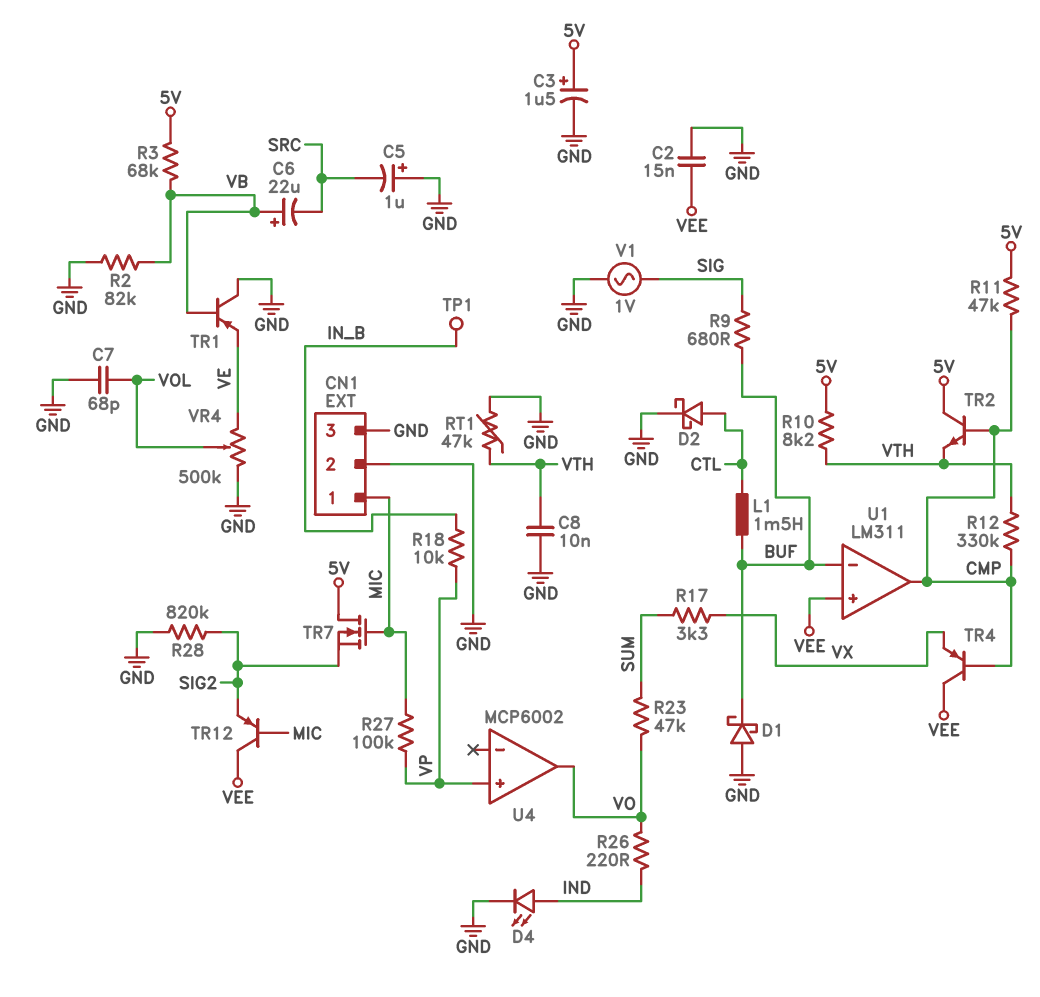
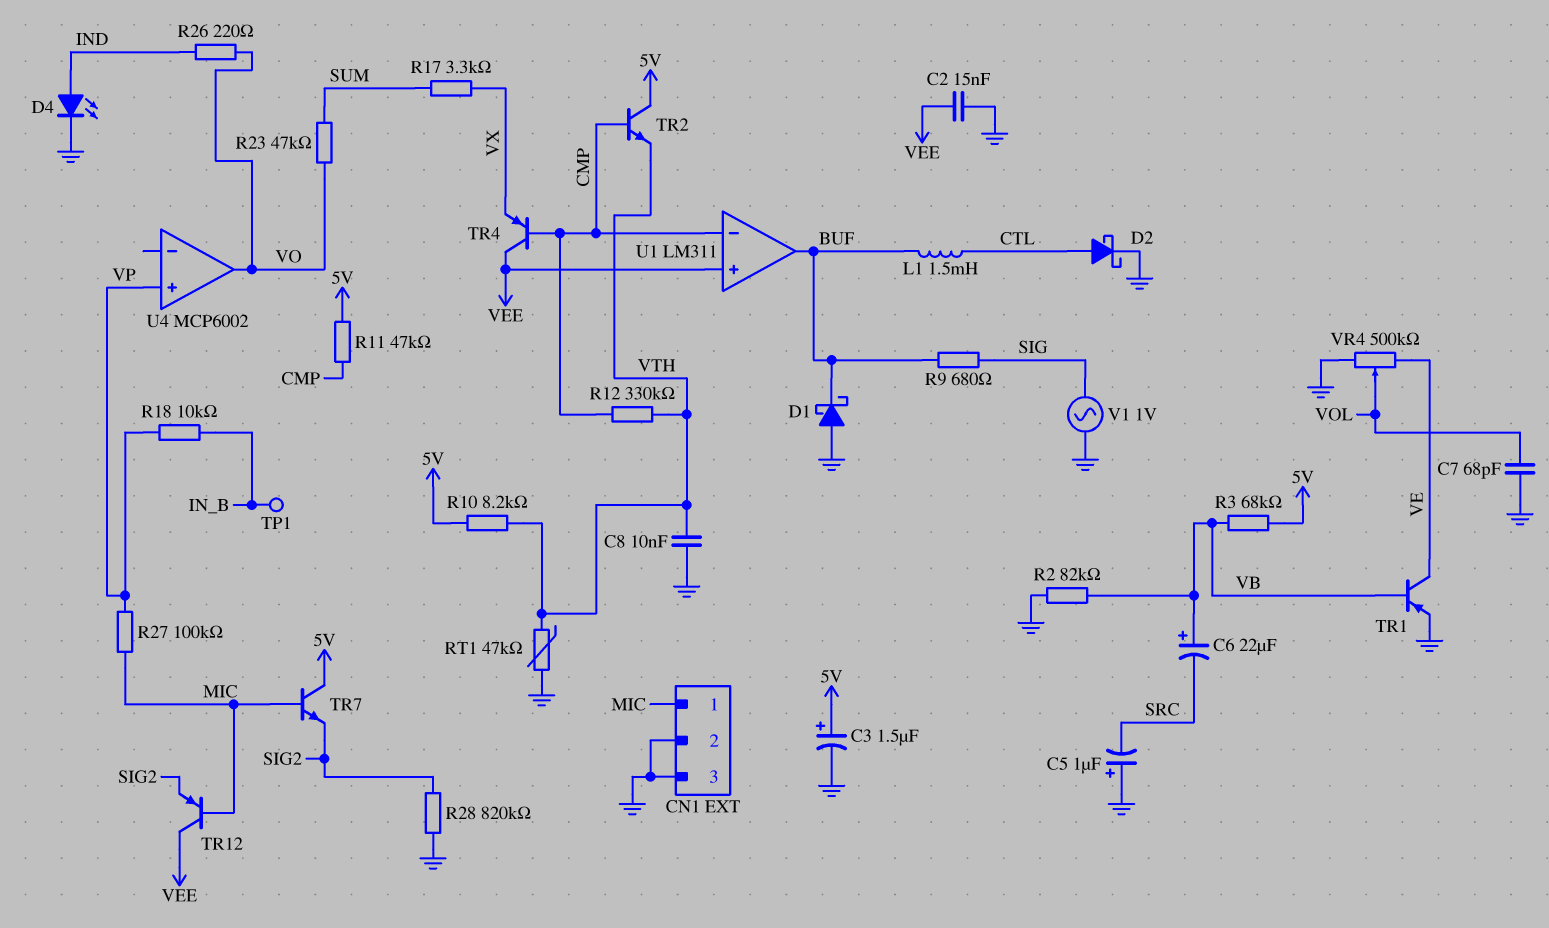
TR1: PNP (B VB, C GND, E VE) -> PNP (B VB, C VE, E GND)
TR7: NMOS (G MIC, D 5V, S SIG2) -> NPN (B MIC, C 5V, E SIG2)
U1 pin in-: BUF -> CMP
U1 pin out: CMP -> BUF

